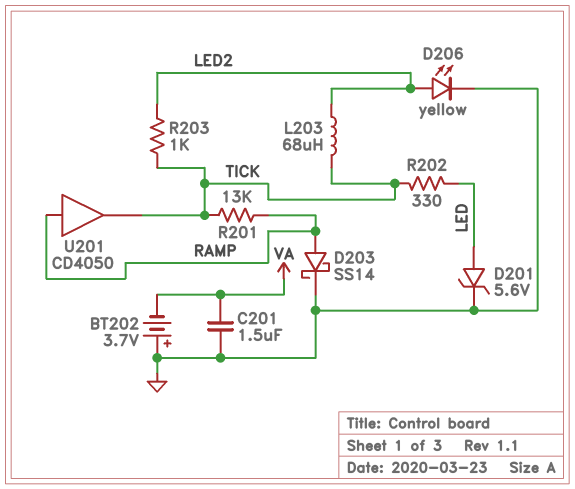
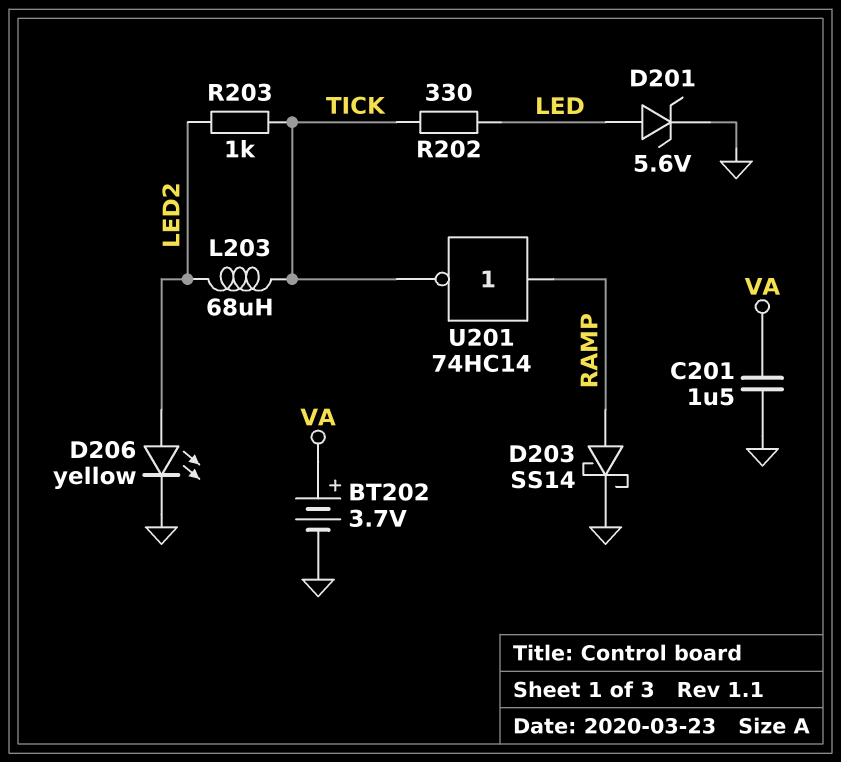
BT202: 3.7V (plus GND, minus VA) -> 3.7V (plus VA, minus GND)
R201: 13k (RAMP, TICK) -> none
U201: buffer CD4050 (in RAMP, out TICK) -> NOT 74HC14 (in RAMP, out TICK)

